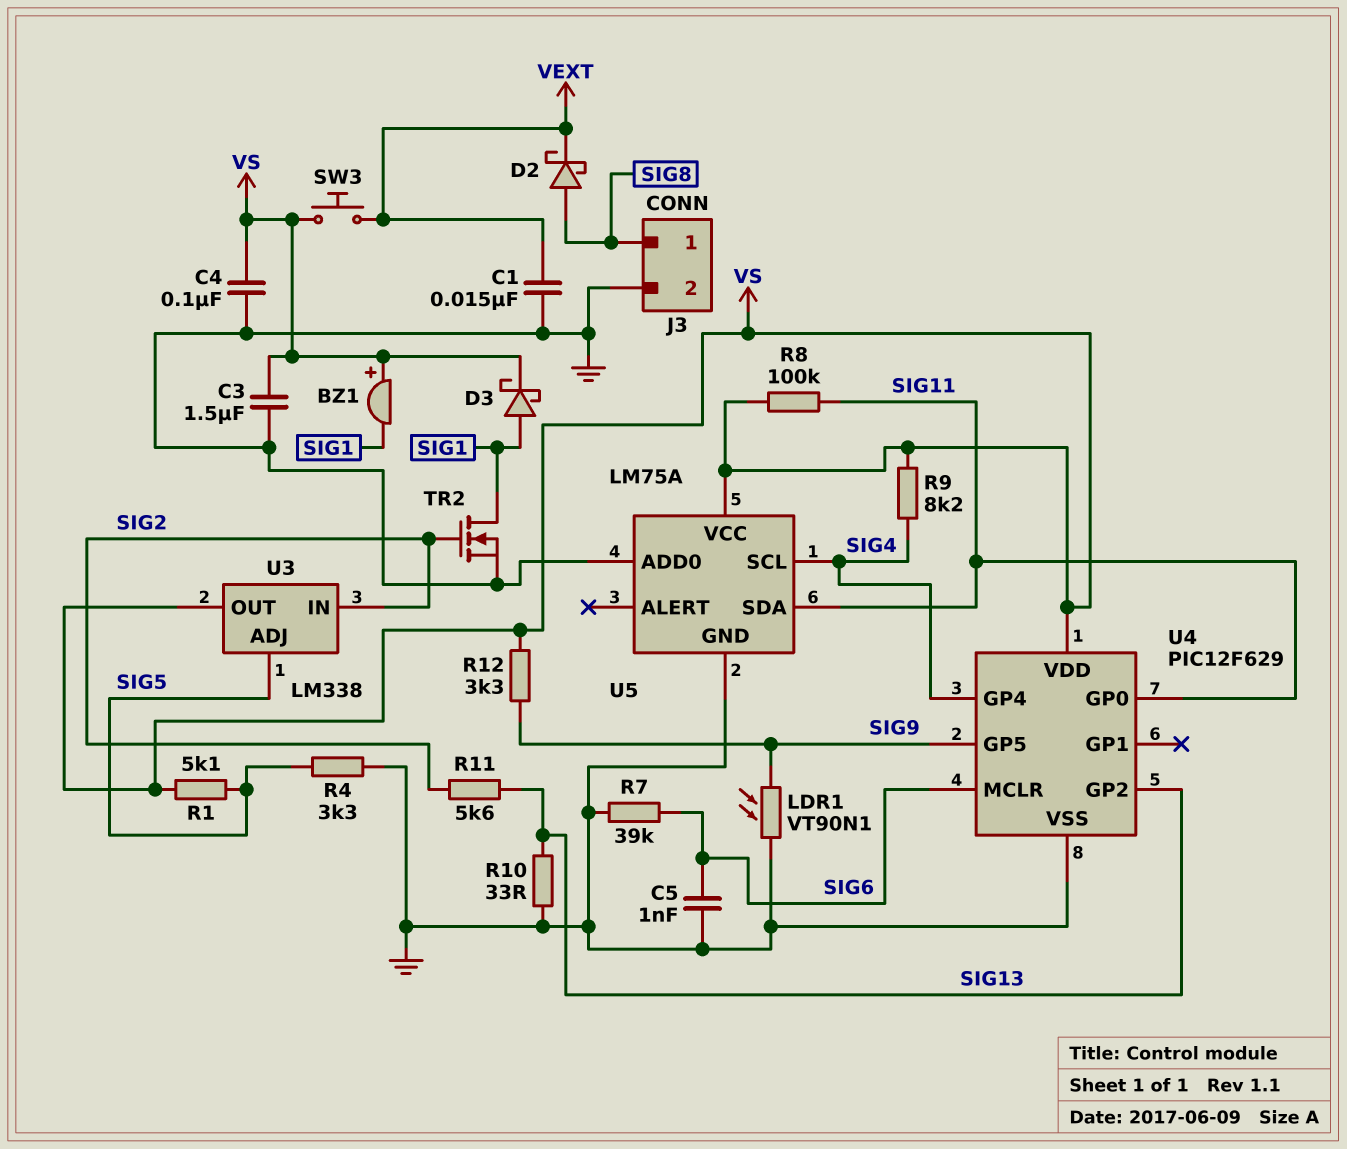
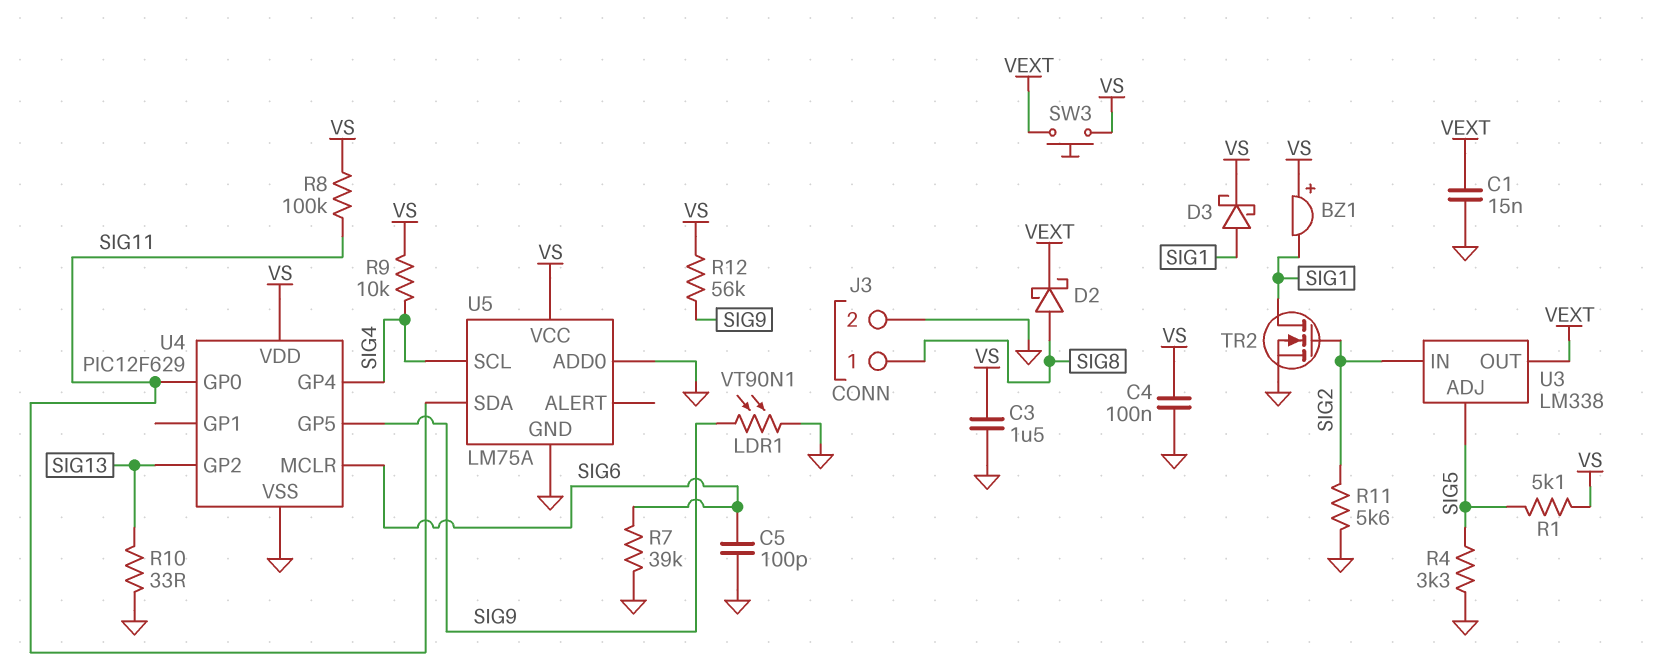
C5: 1nF (GND, SIG6) -> 100pF (GND, SIG6)
R9: 8.2k (SIG4, VS) -> 10k (SIG4, VS)
R11: 5.6k (SIG2, SIG13) -> 5.6k (GND, SIG2)
R12: 3.3k (SIG9, VS) -> 56k (SIG9, VS)
U3 pin OUT: VS -> VEXT

